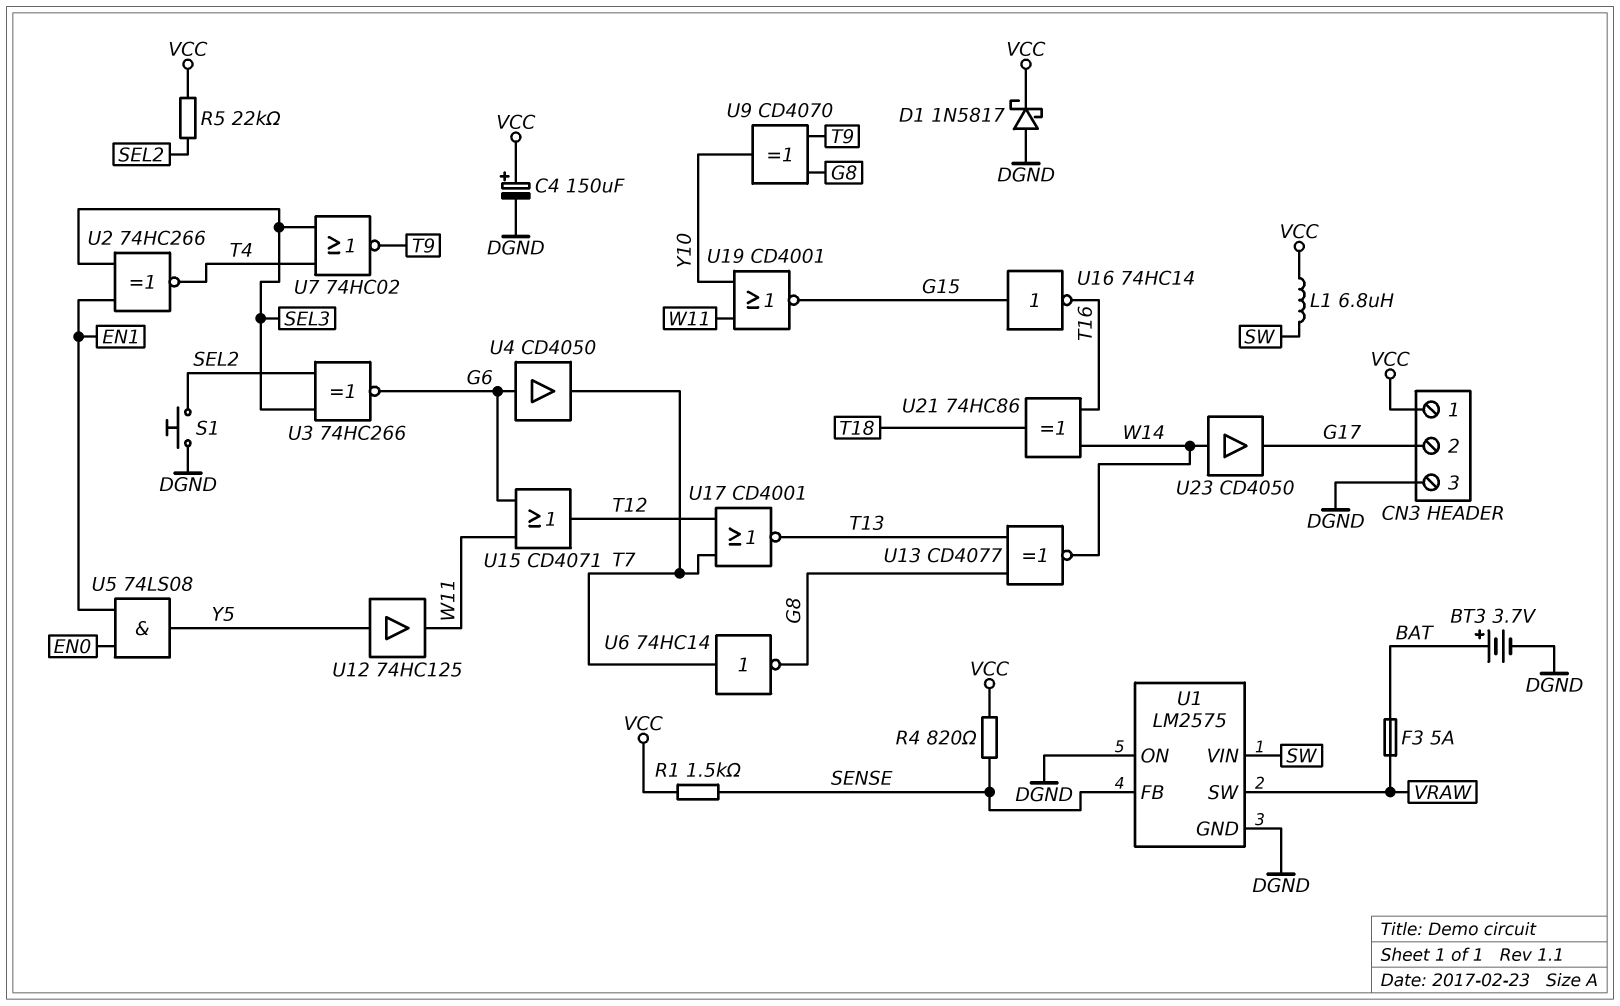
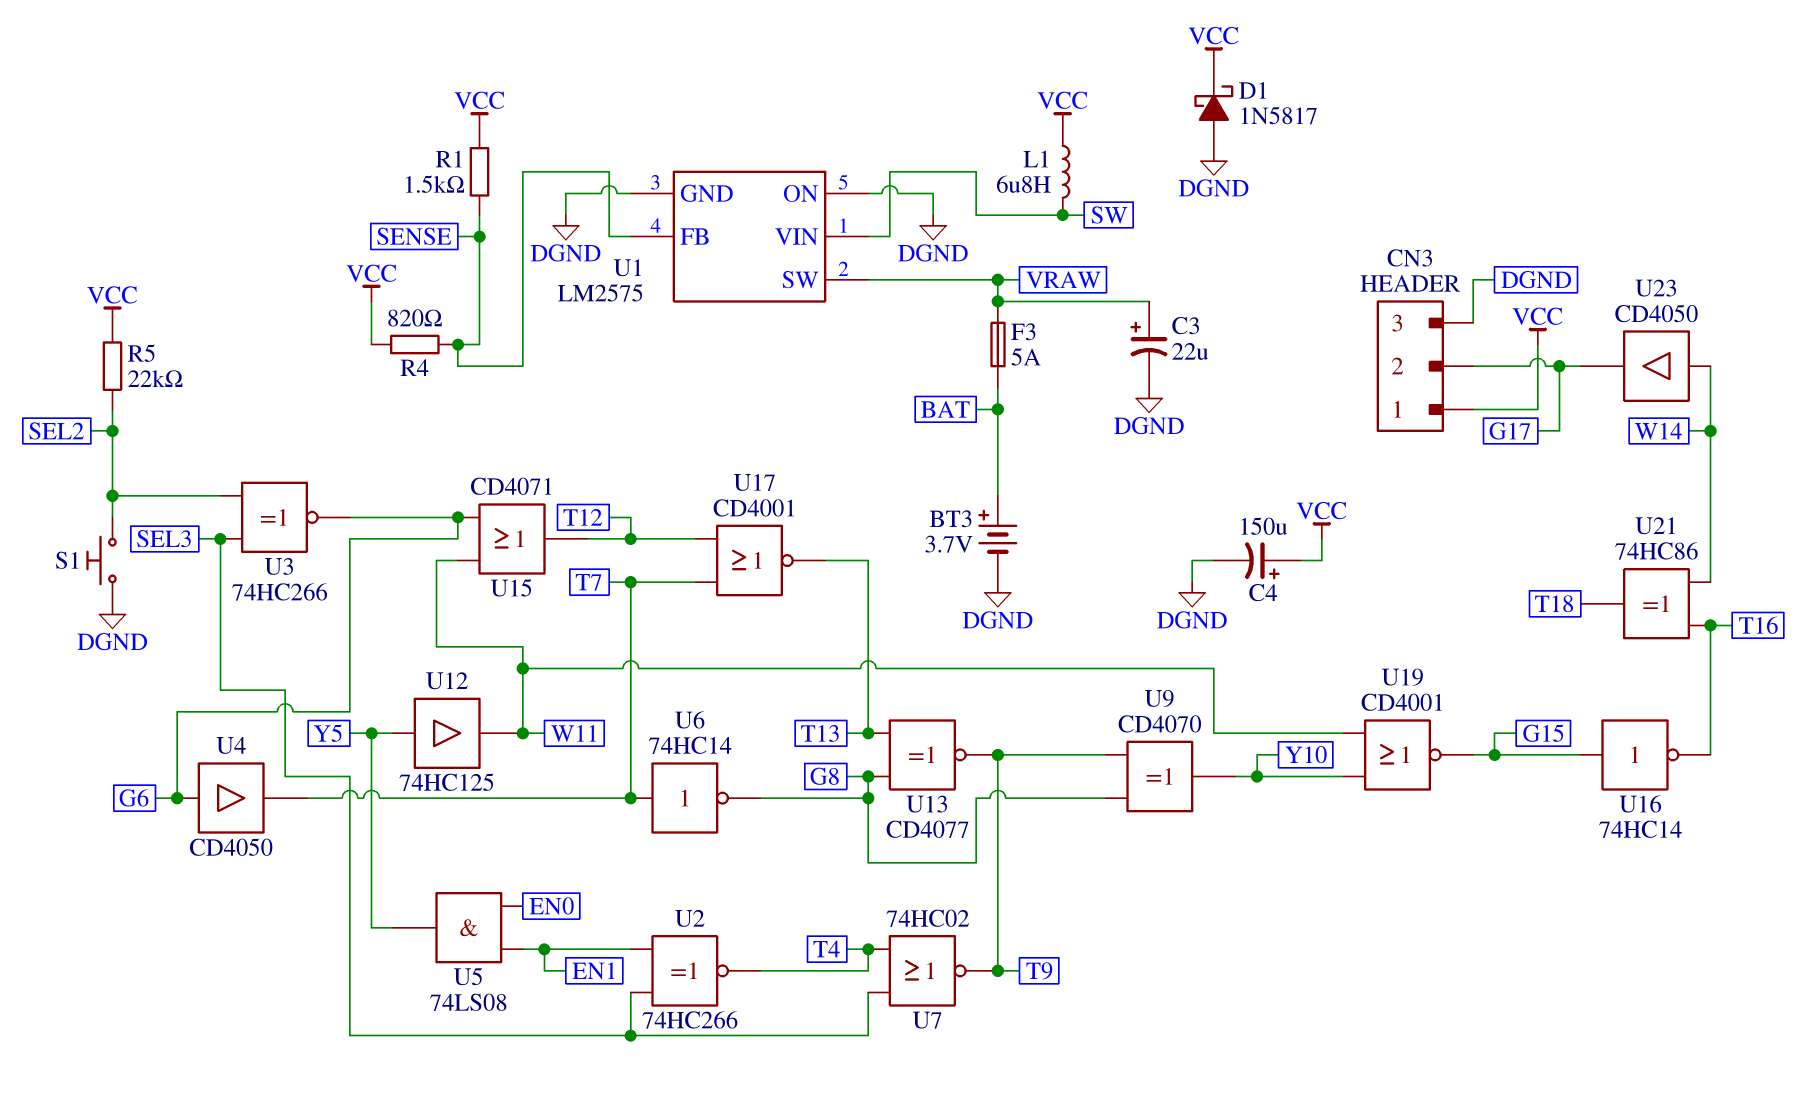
C3: none -> 22uF (plus VRAW, minus DGND)
U13: XNOR CD4077 (in G8, in T13, out W14) -> XNOR CD4077 (in G8, in T13, out T9)

